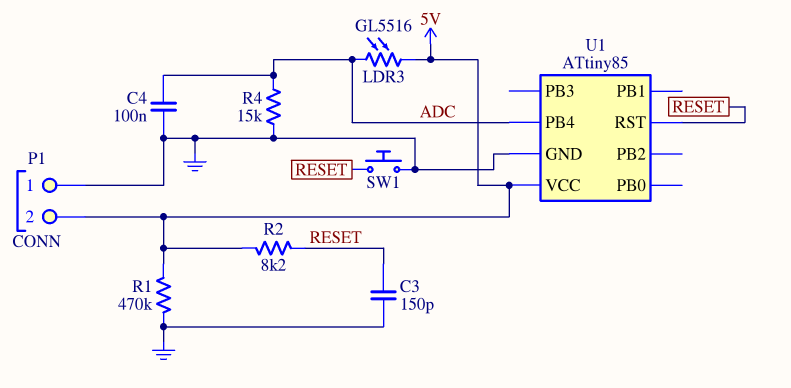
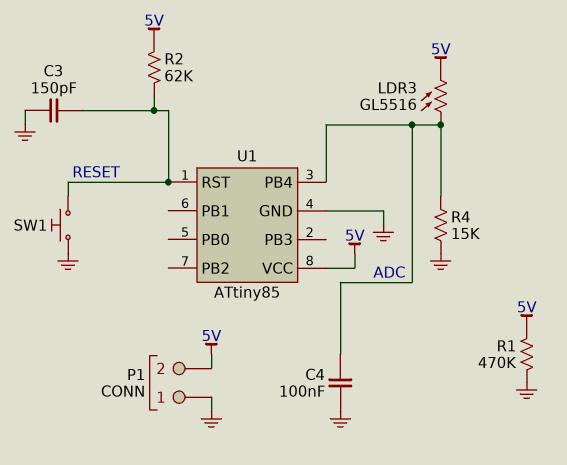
R2: 8.2k (5V, RESET) -> 62k (5V, RESET)

